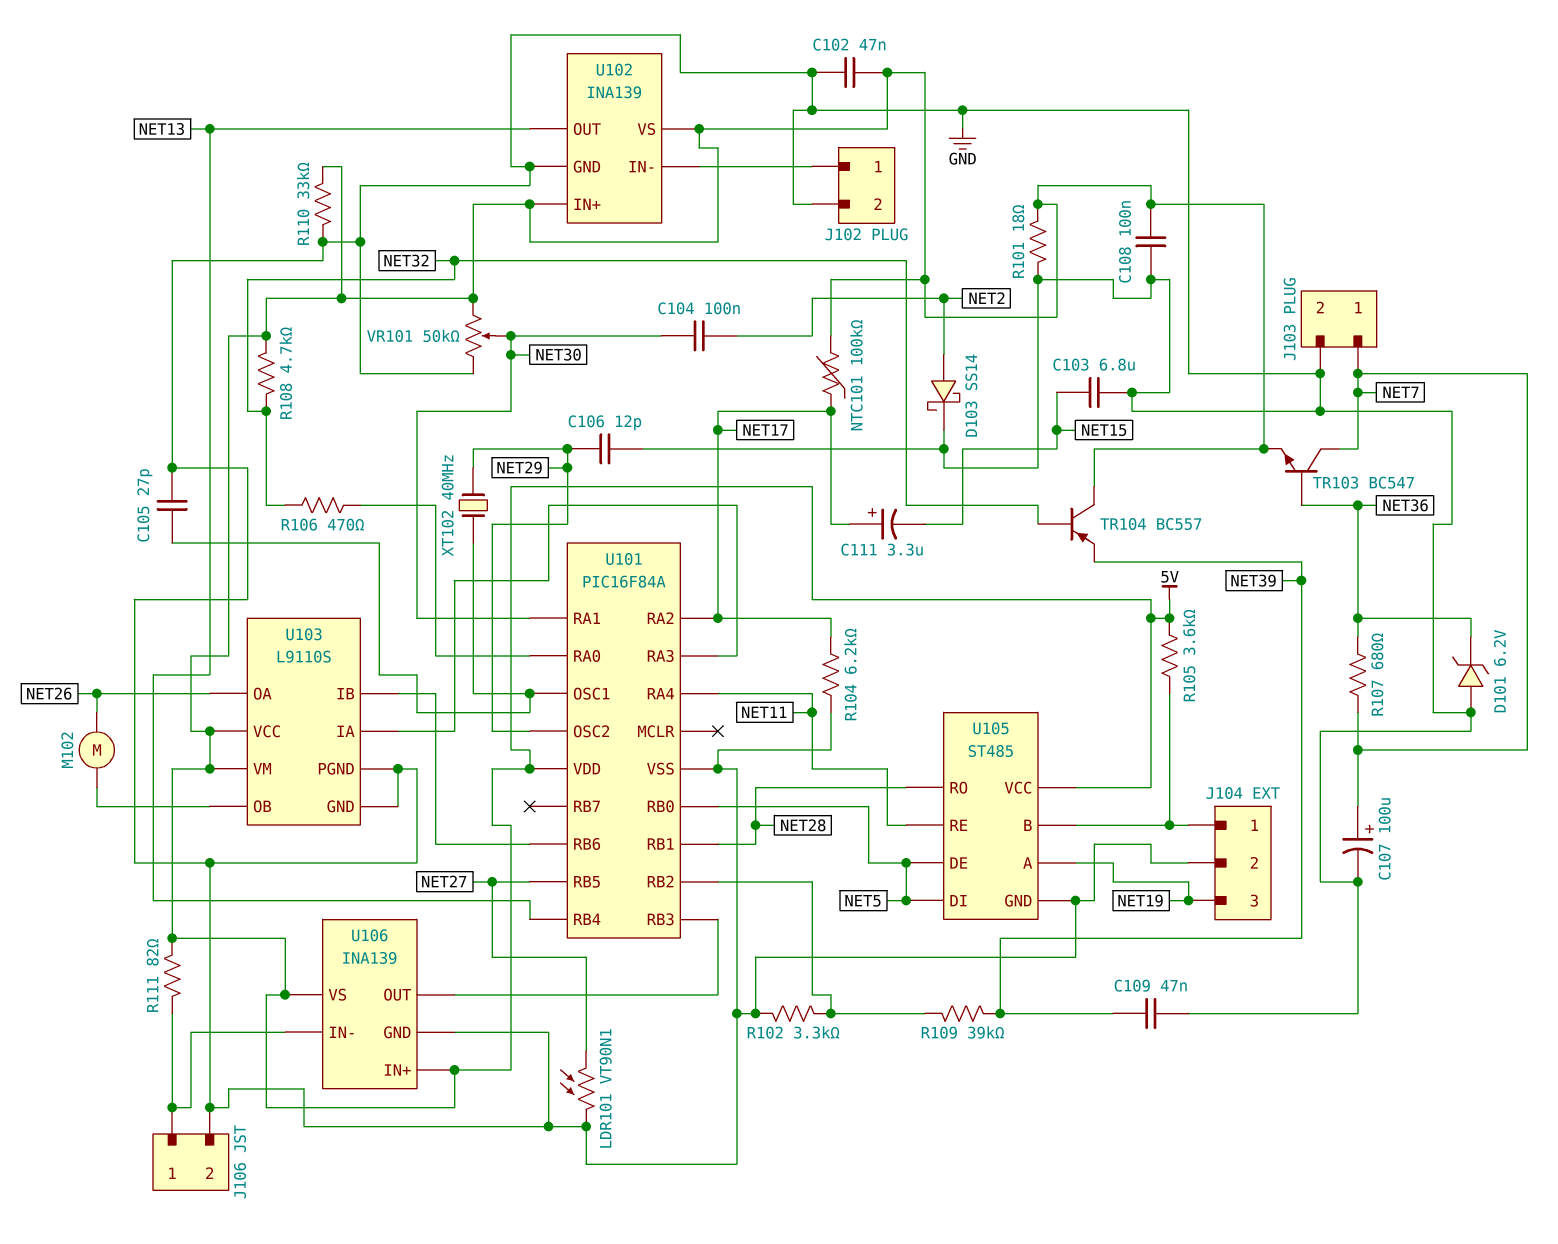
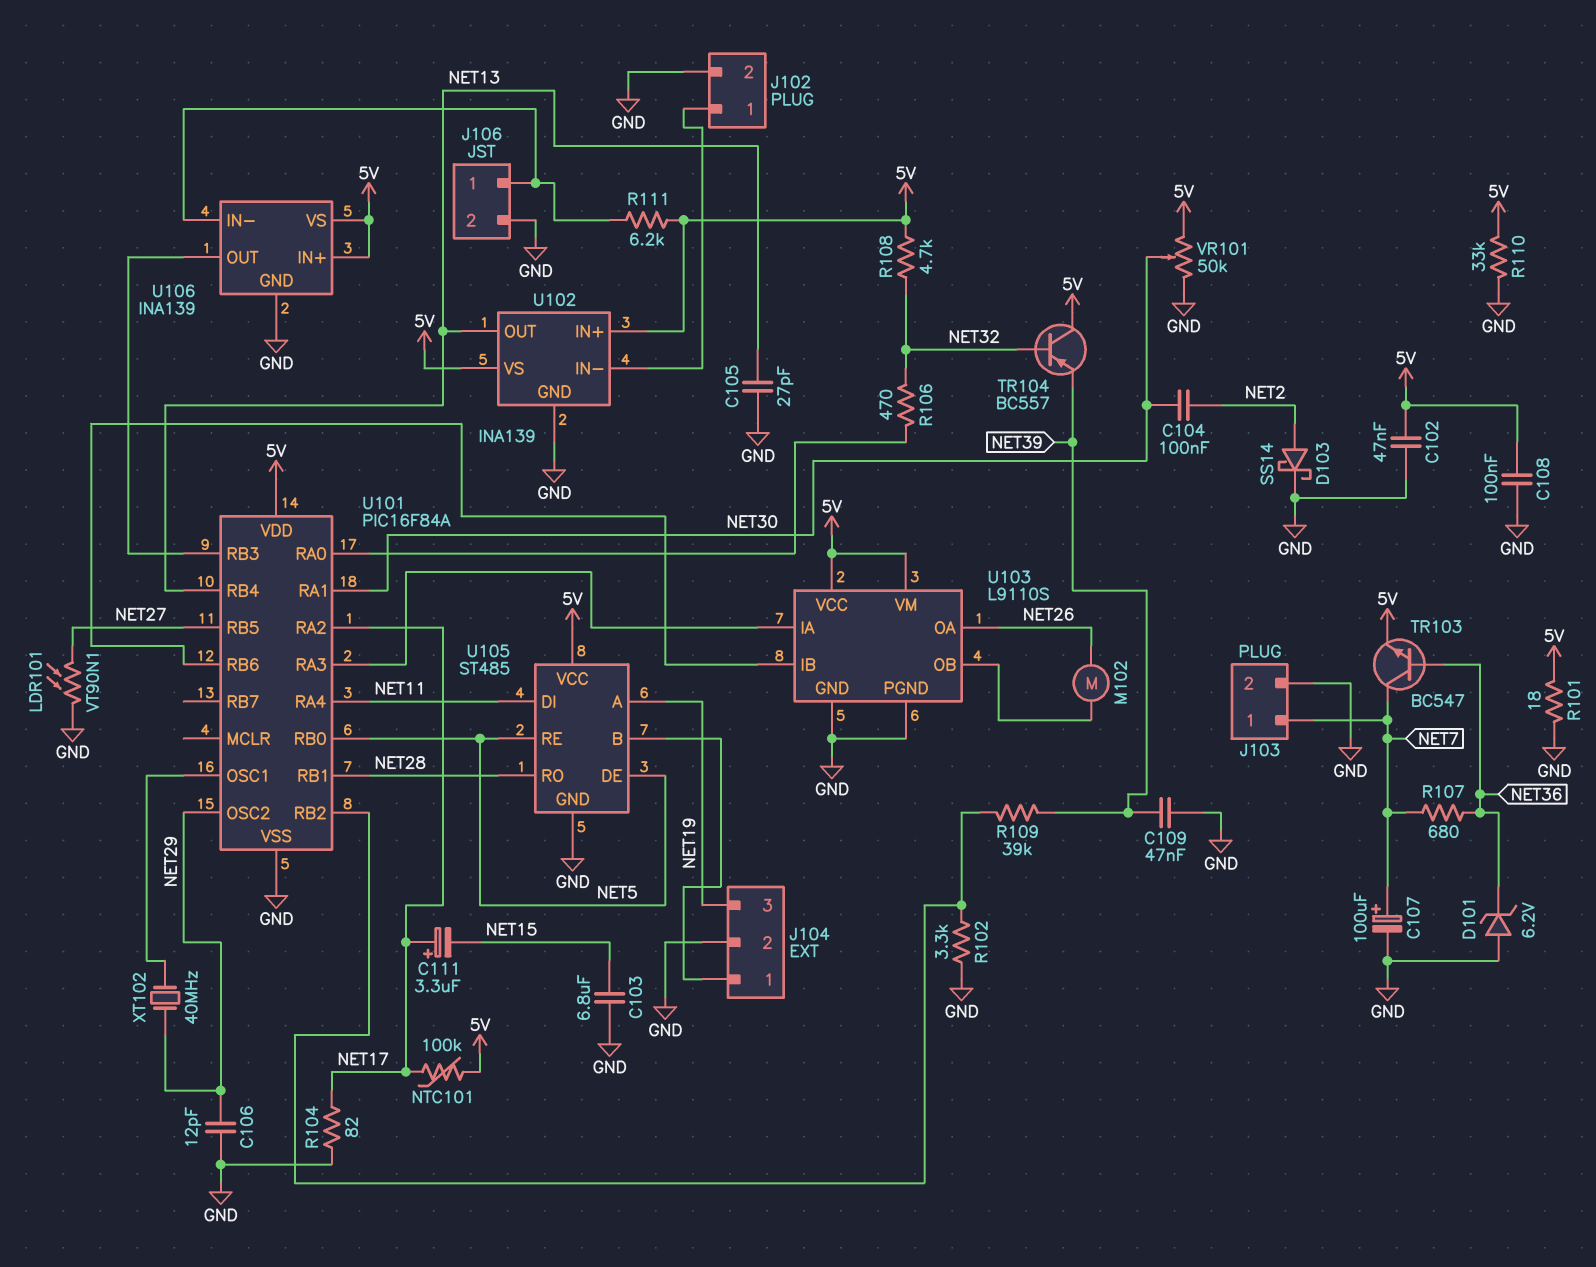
C105: 27pF (GND, U101/OSC1) -> 27pF (GND, NET13)
R104: 6.2k (GND, NET17) -> 82 (GND, NET17)
R105: 3.6k (5V, J104/1) -> none
R111: 82 (5V, J106/1) -> 6.2k (5V, J106/1)
U105 pin DI: NET5 -> NET11
U105 pin RE: NET11 -> NET5

